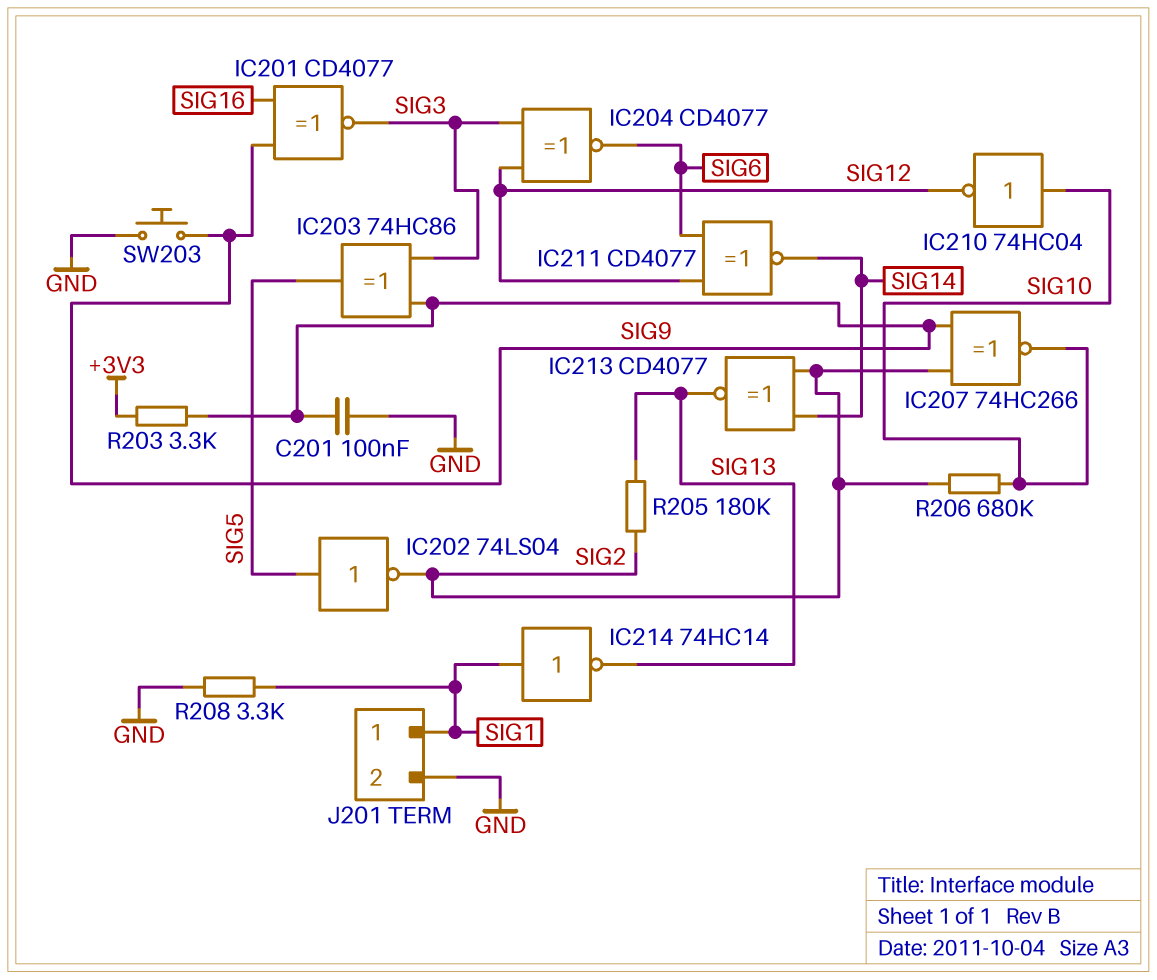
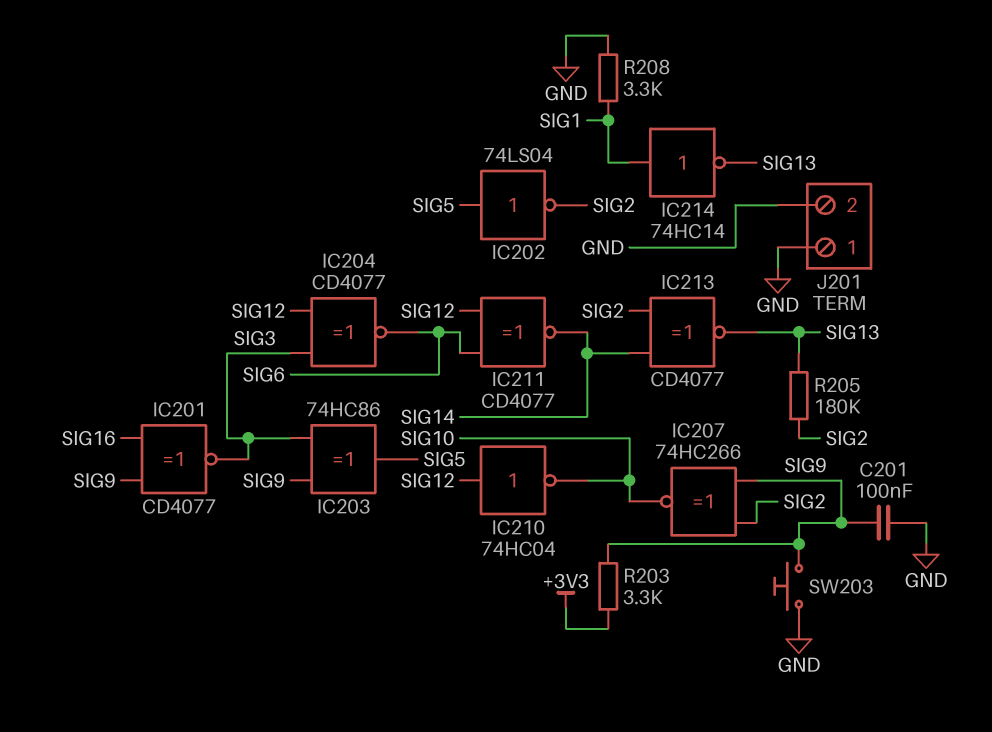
IC210: NOT 74HC04 (in SIG10, out SIG12) -> NOT 74HC04 (in SIG12, out SIG10)
J201 pin 1: SIG1 -> GND
R206: 680k (SIG2, SIG10) -> none

